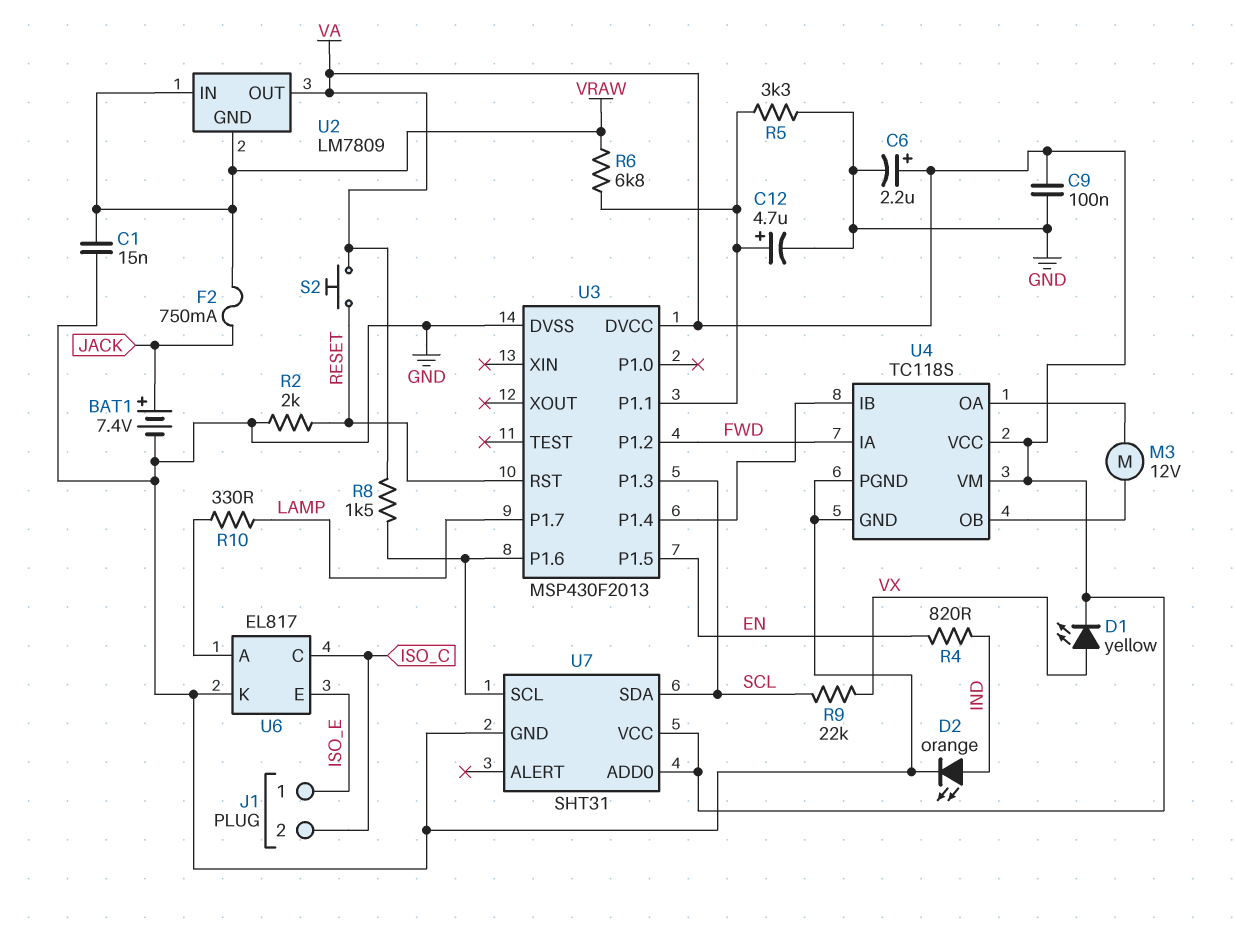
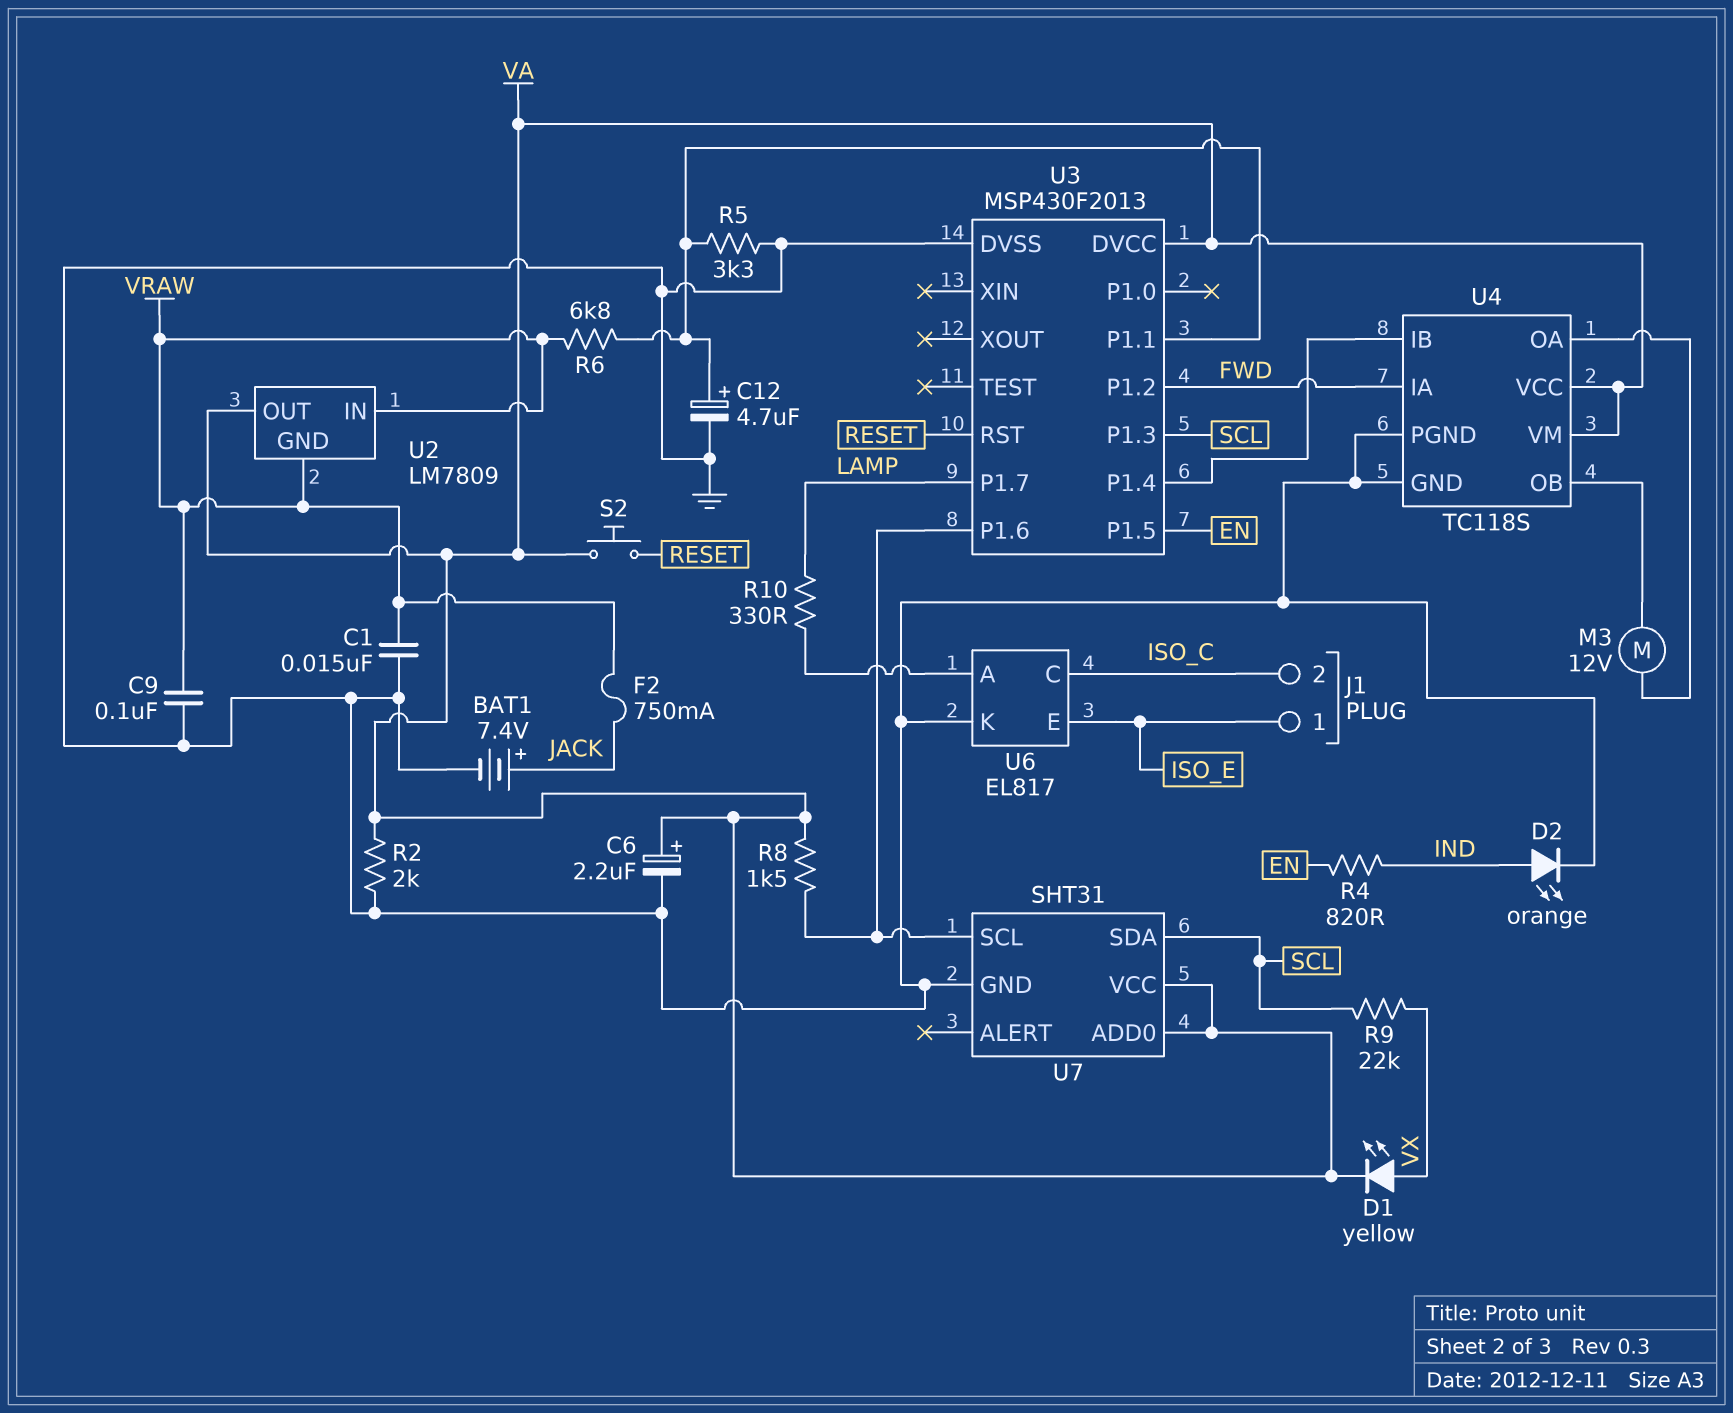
C9: 100nF (GND, VA) -> 100nF (GND, VRAW)
R2: 2k (GND, RESET) -> 2k (GND, VA)

